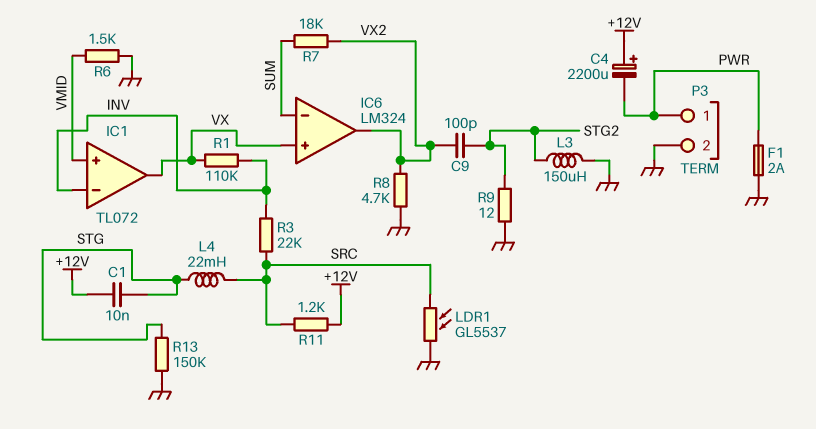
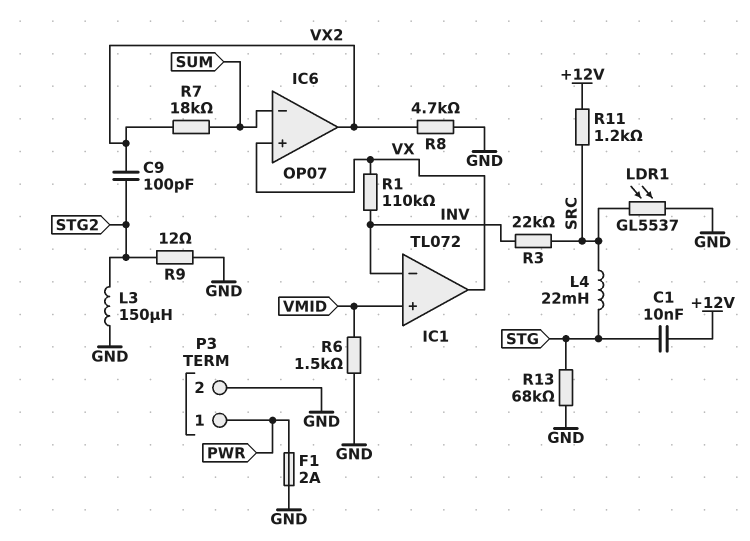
C4: 2200uF (plus +12V, minus PWR) -> none
IC6: LM324 -> OP07
R13: 150k (GND, STG) -> 68k (GND, STG)

